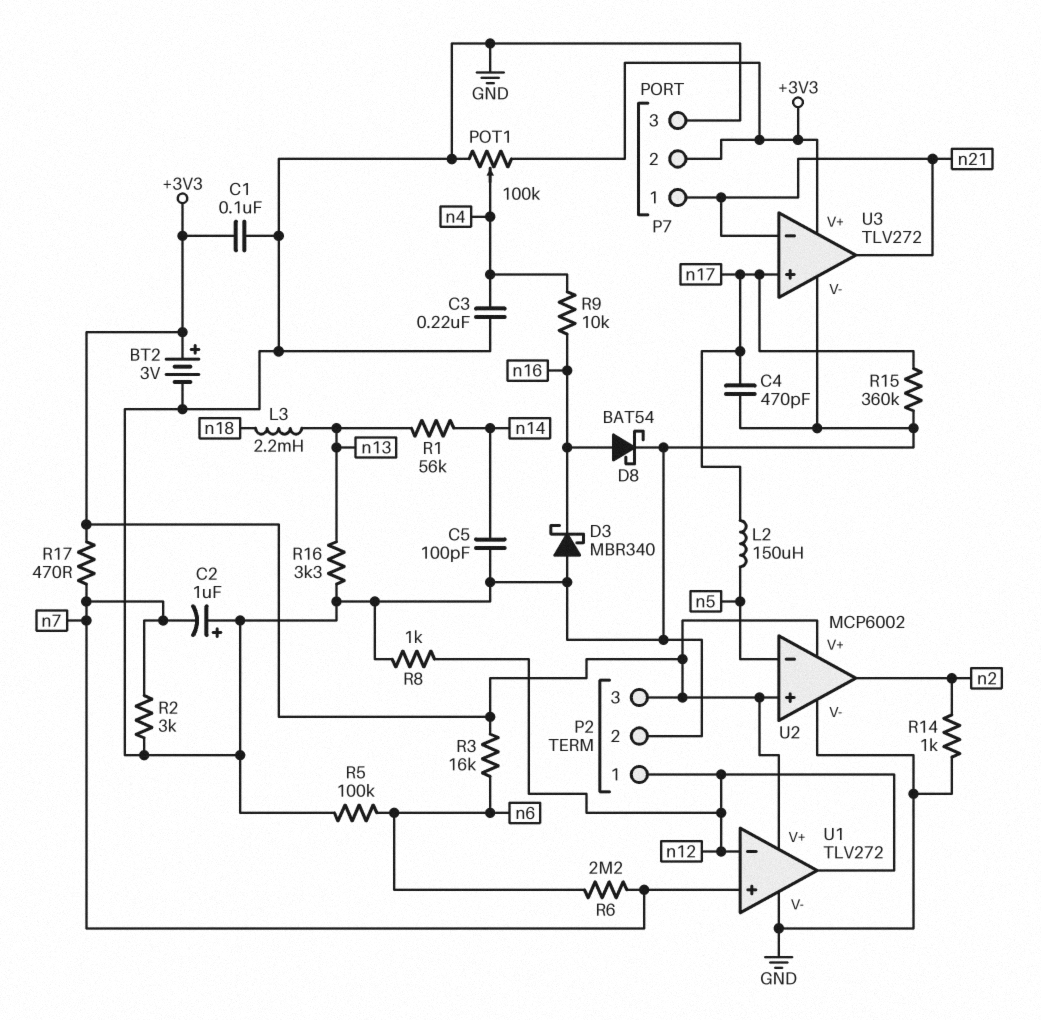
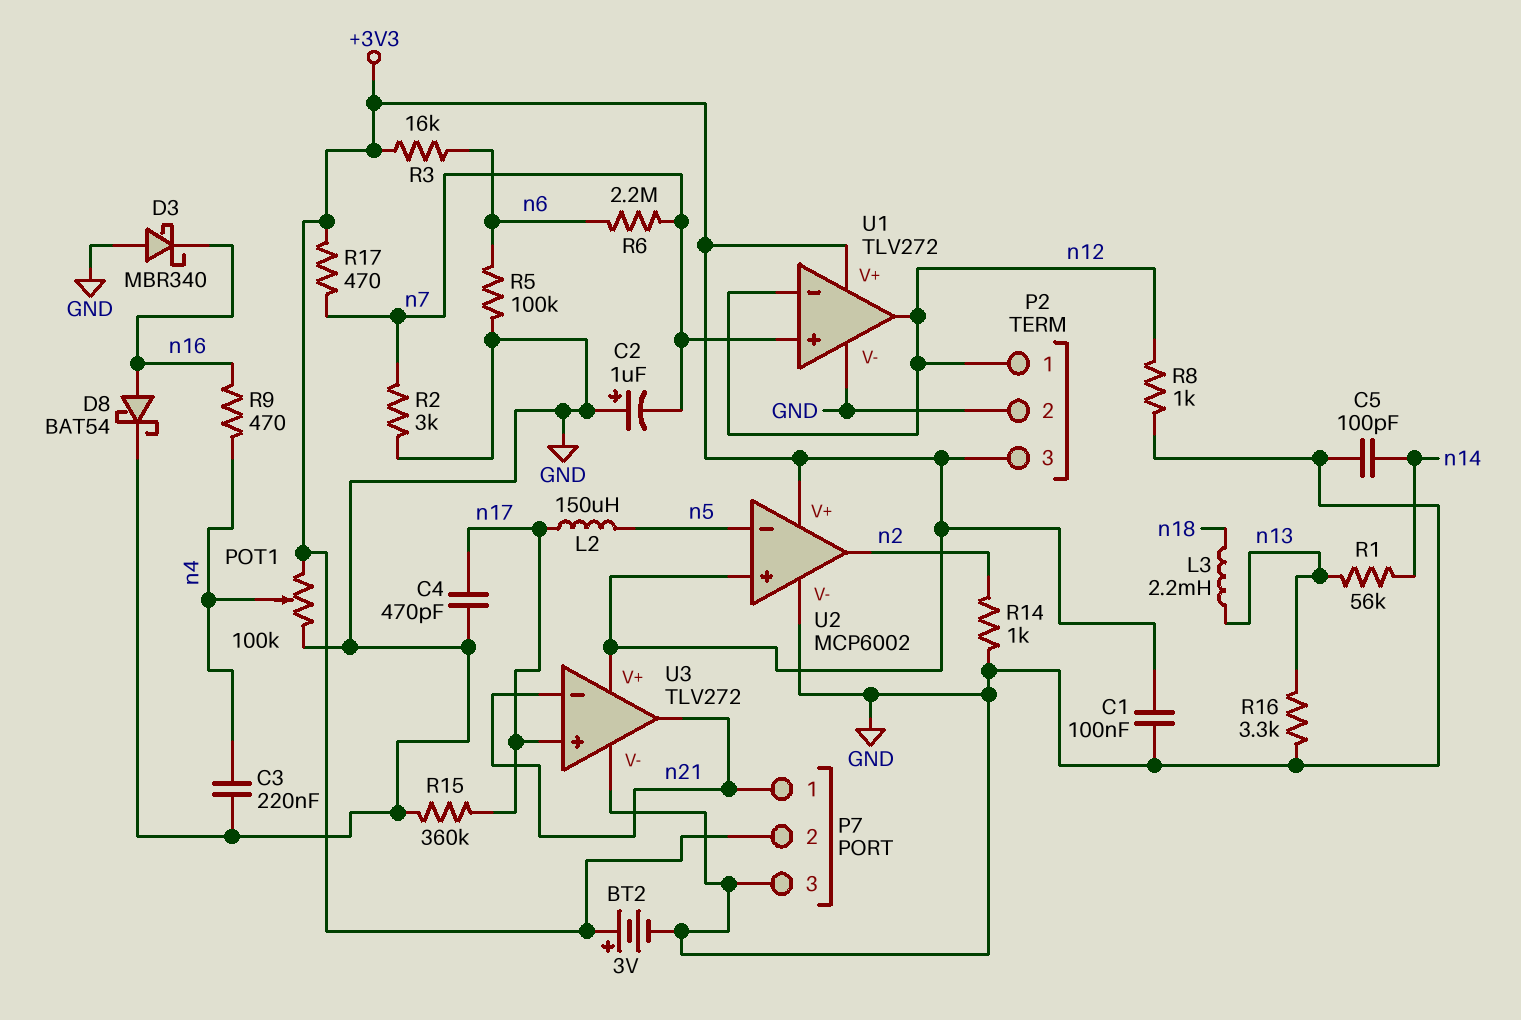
R9: 10k (n4, n16) -> 470 (n4, n16)

